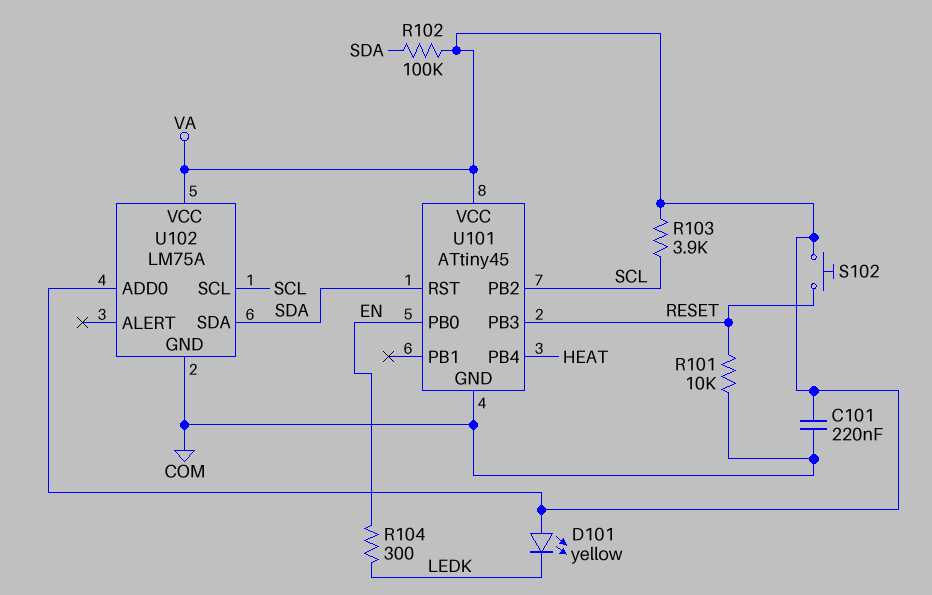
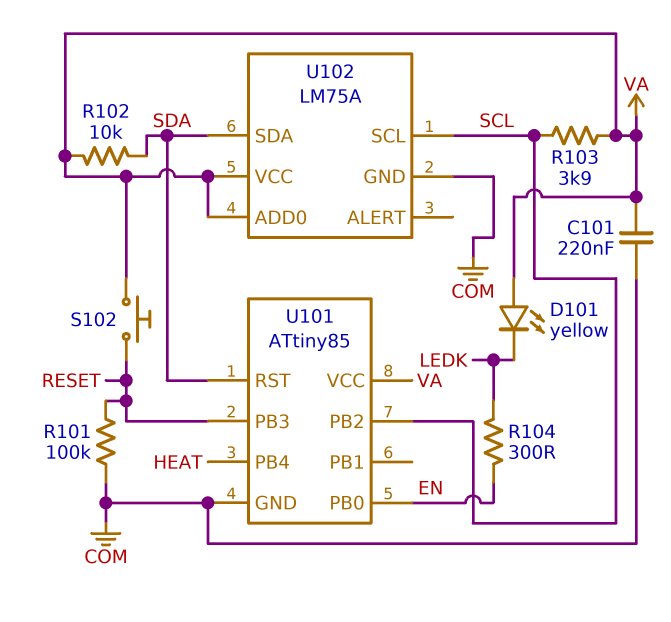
R101: 10k (COM, RESET) -> 100k (COM, RESET)
R102: 100k (SDA, VA) -> 10k (SDA, VA)
U101: ATtiny45 -> ATtiny85

